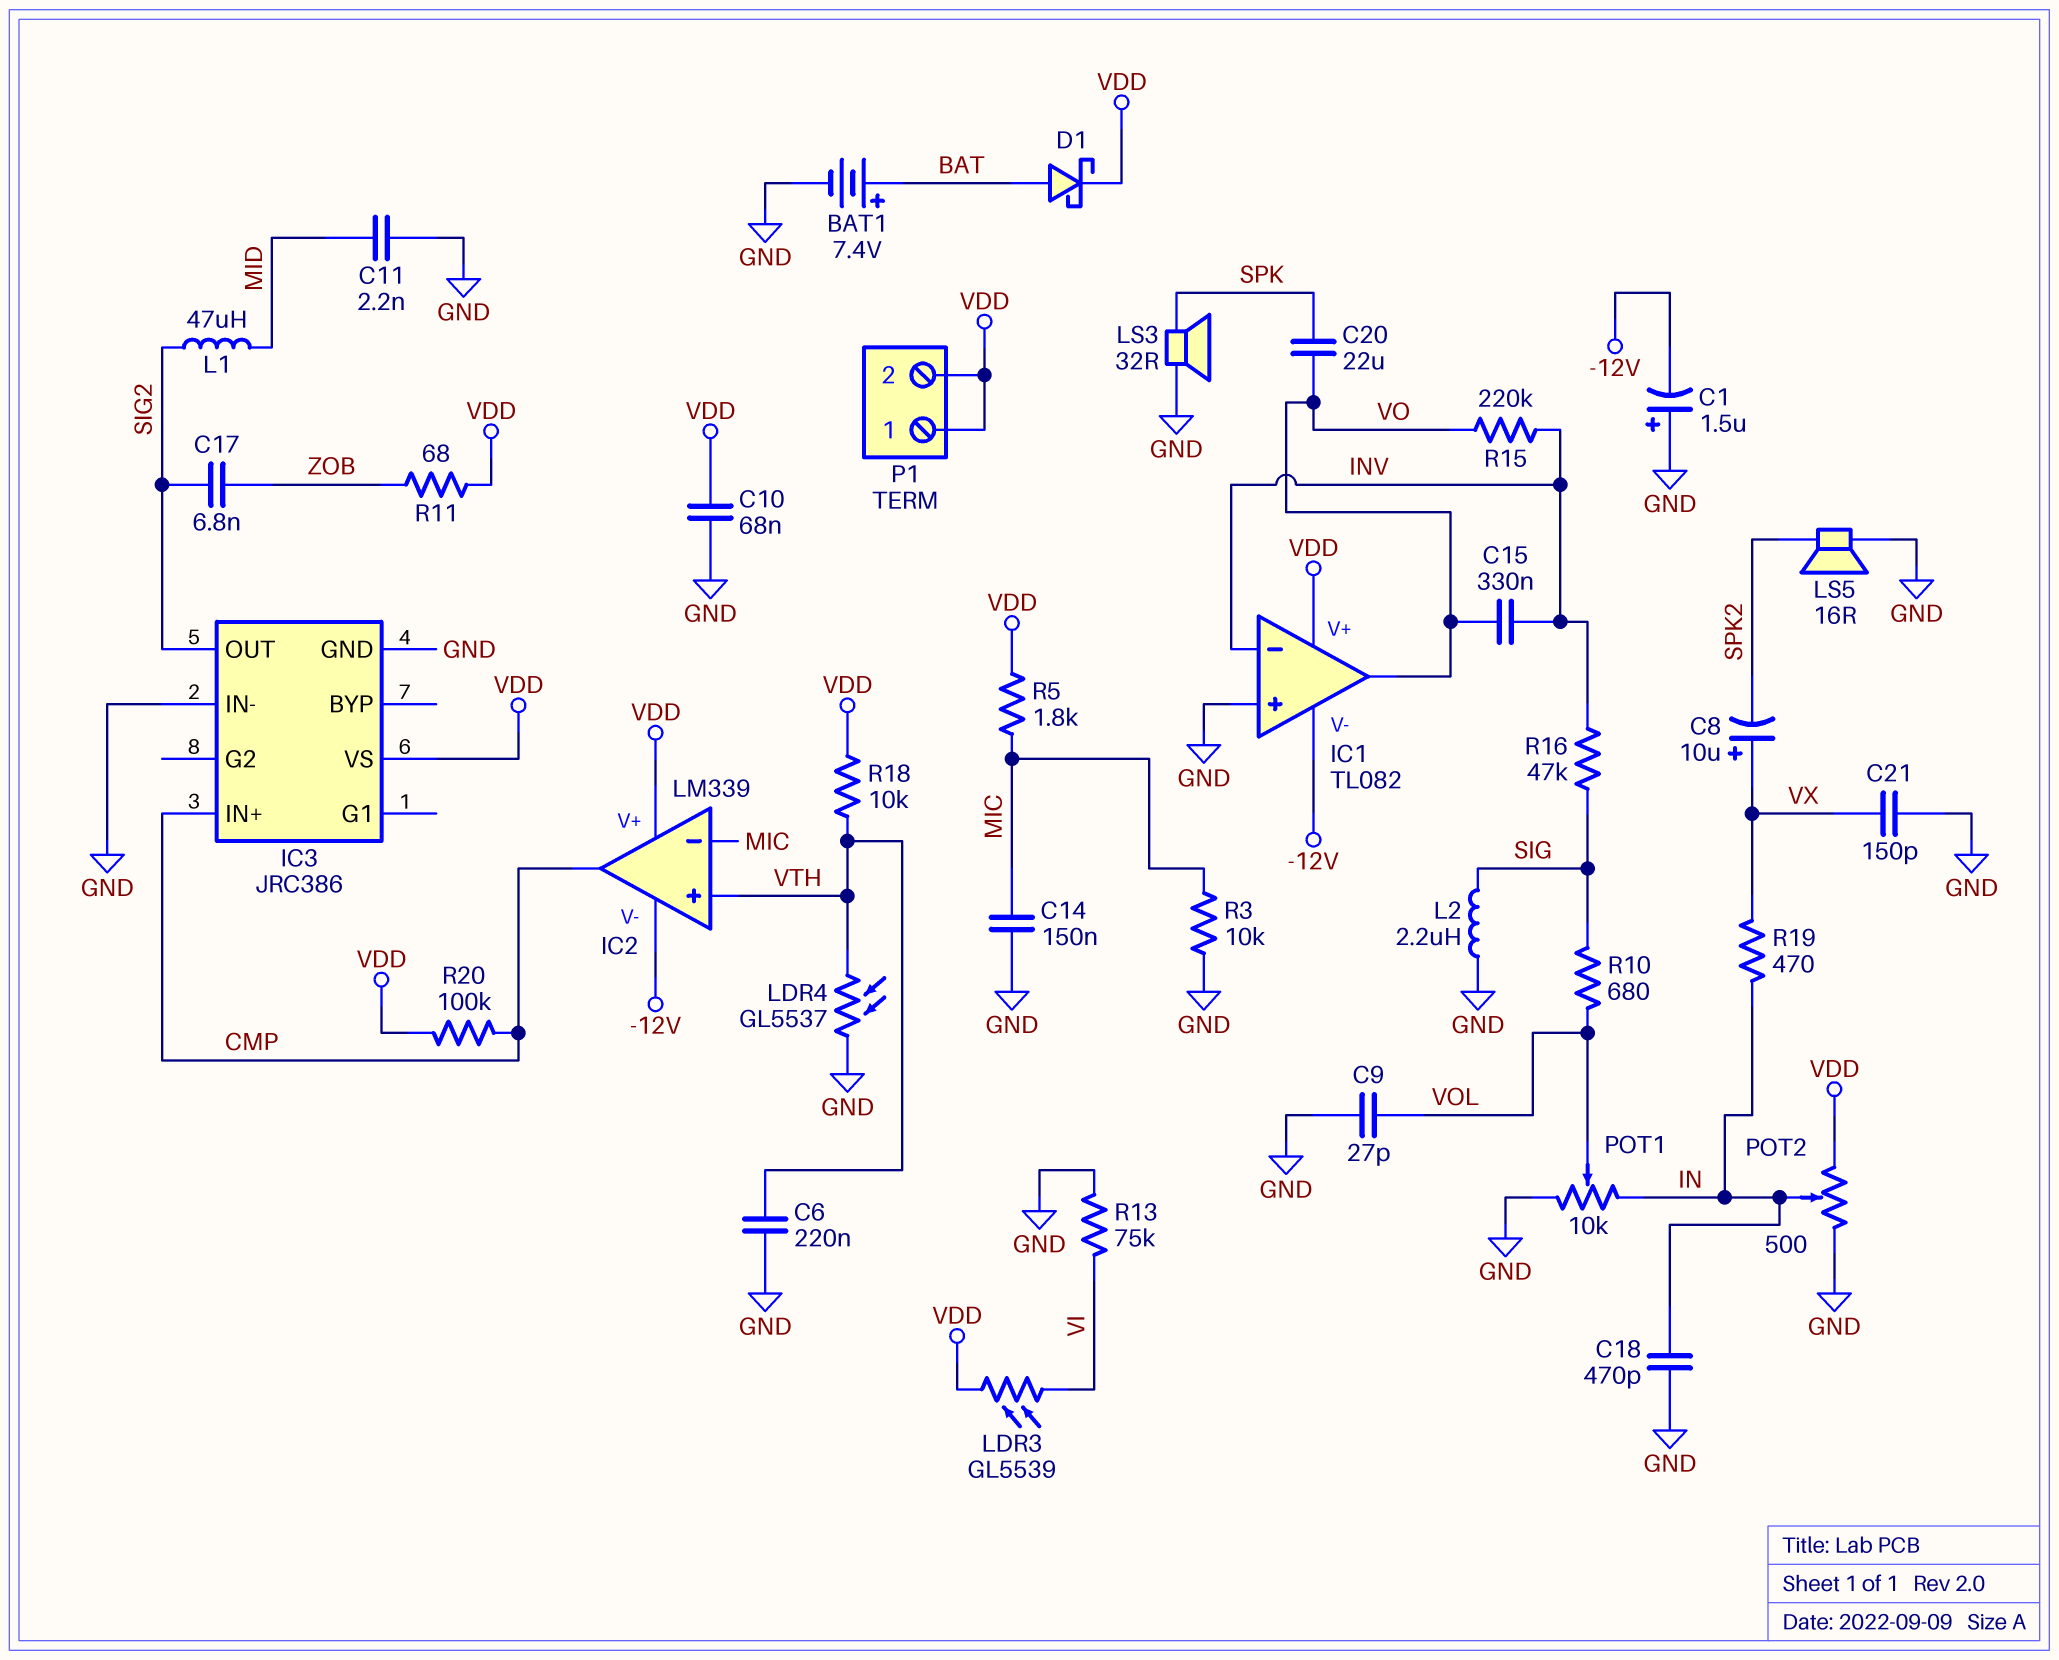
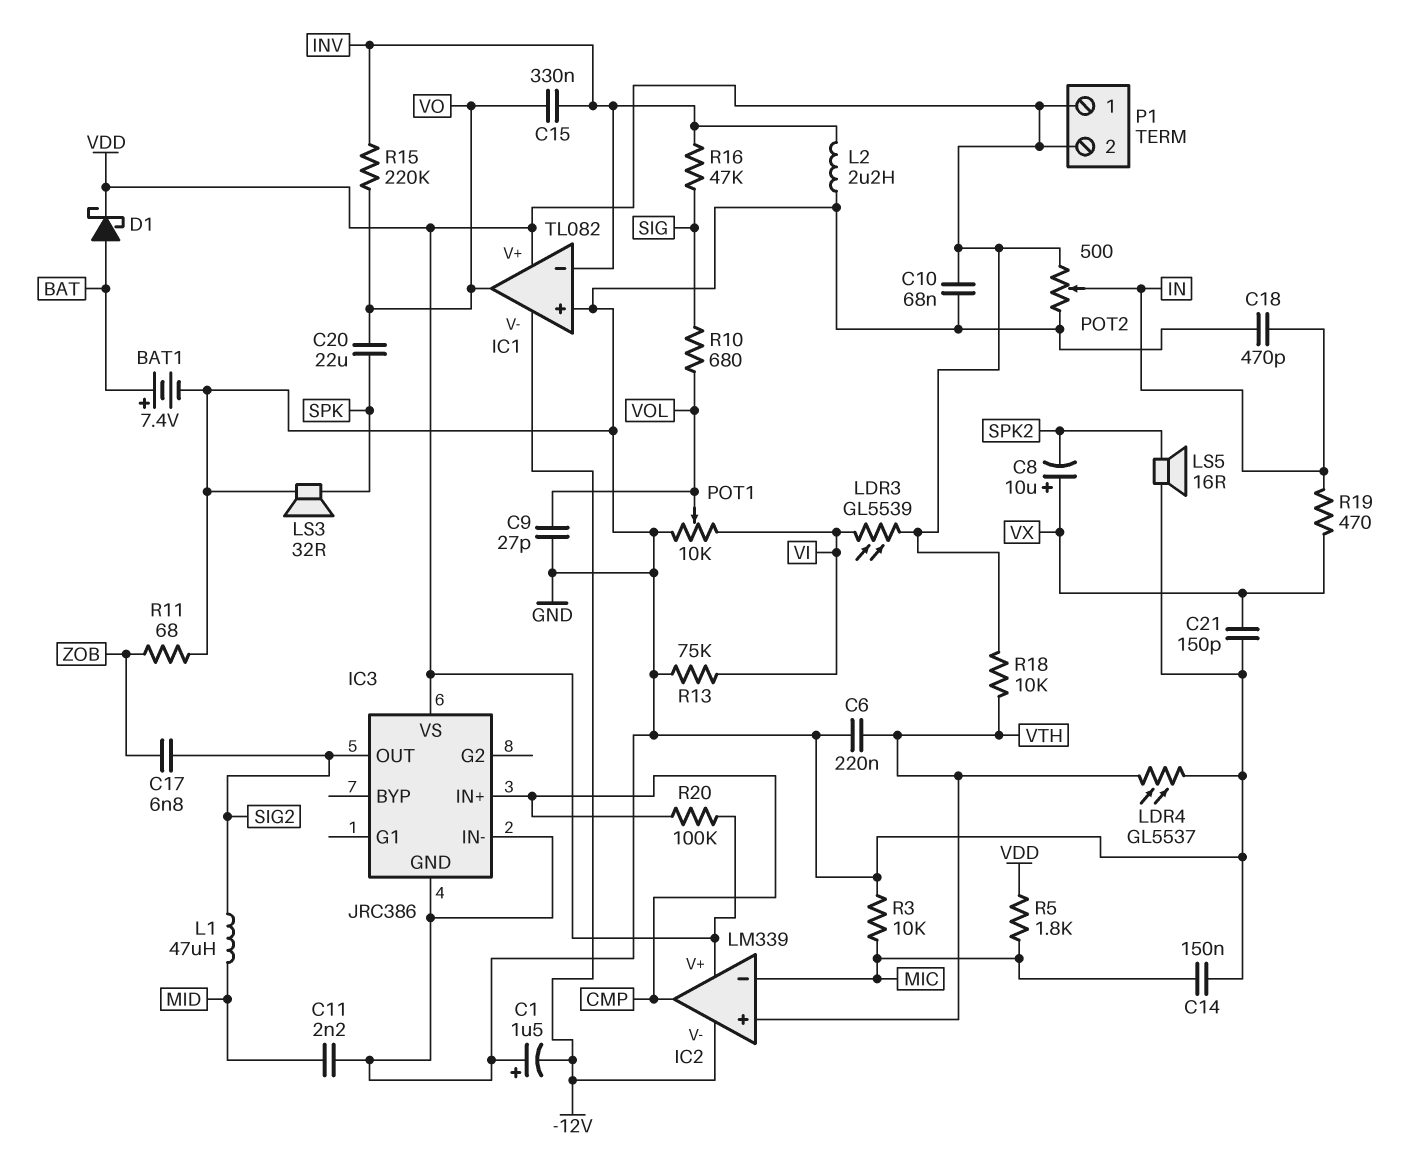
L2: 2.2uH (GND, SIG) -> 2.2uH (GND, INV)
POT1: 10k (GND, IN, wiper VOL) -> 10k (GND, VI, wiper VOL)
R11: 68 (VDD, ZOB) -> 68 (GND, ZOB)

